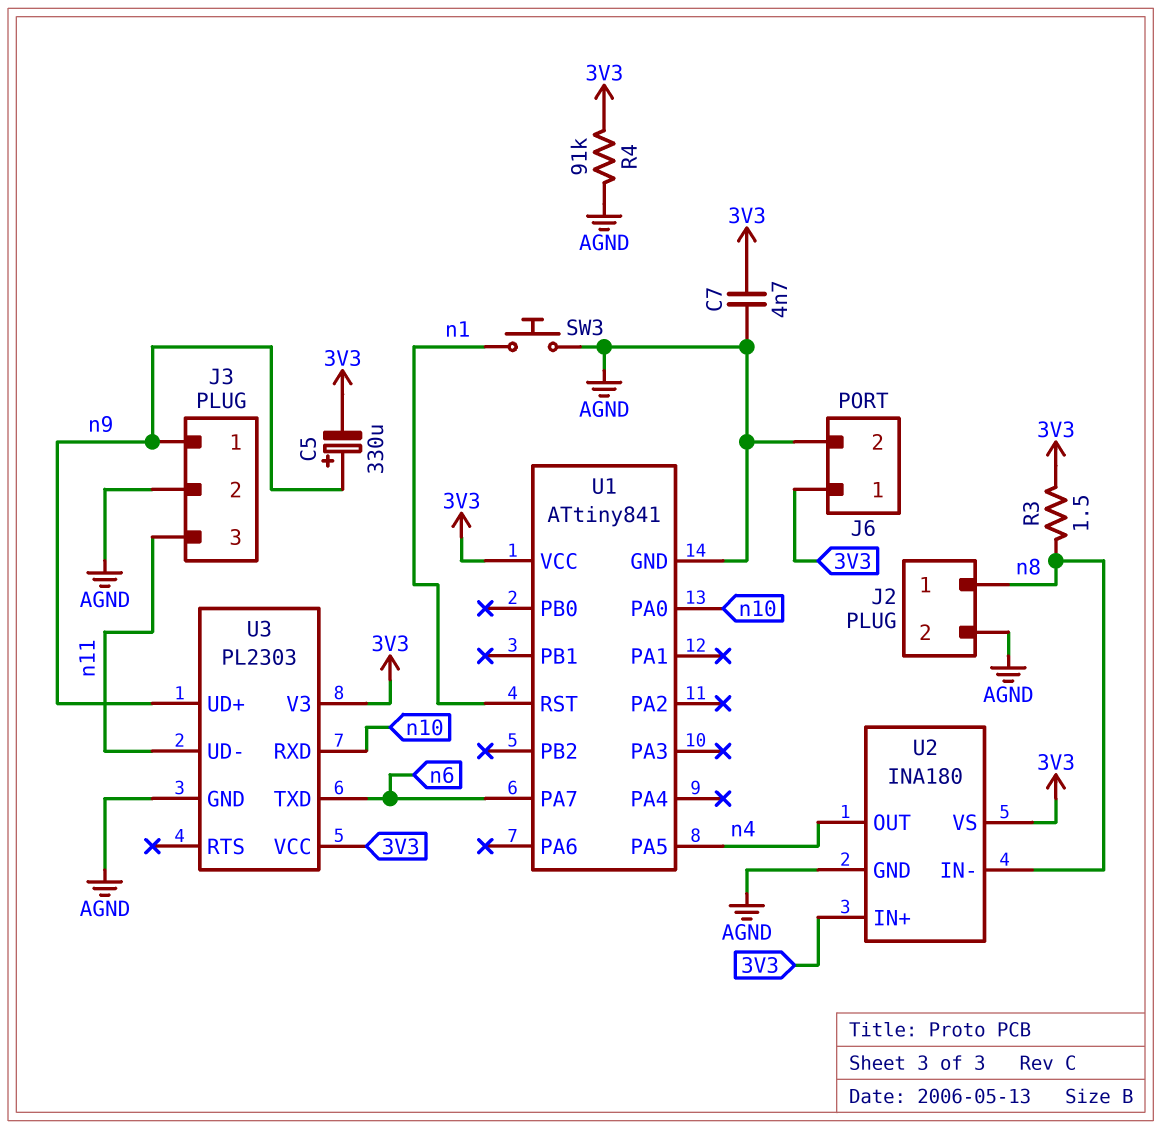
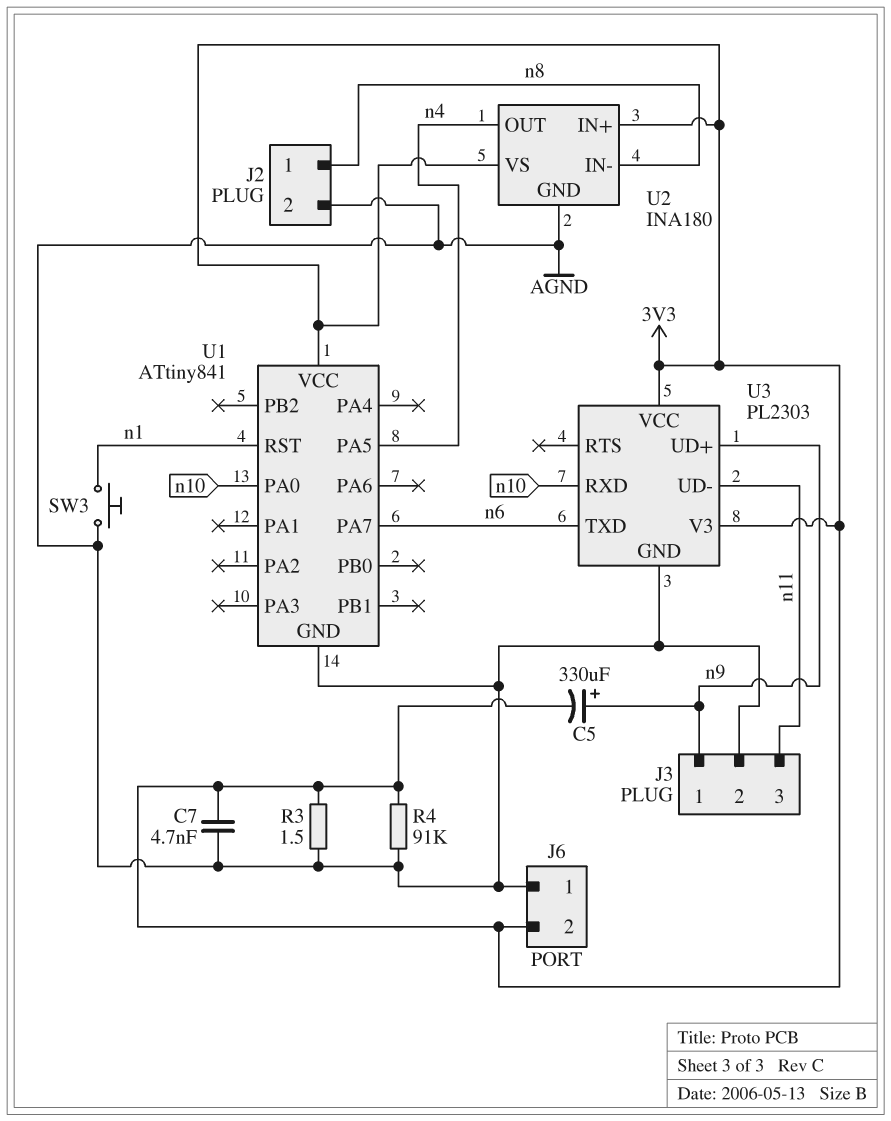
J6 pin 1: 3V3 -> AGND
J6 pin 2: AGND -> 3V3
R3: 1.5 (3V3, n8) -> 1.5 (3V3, AGND)

